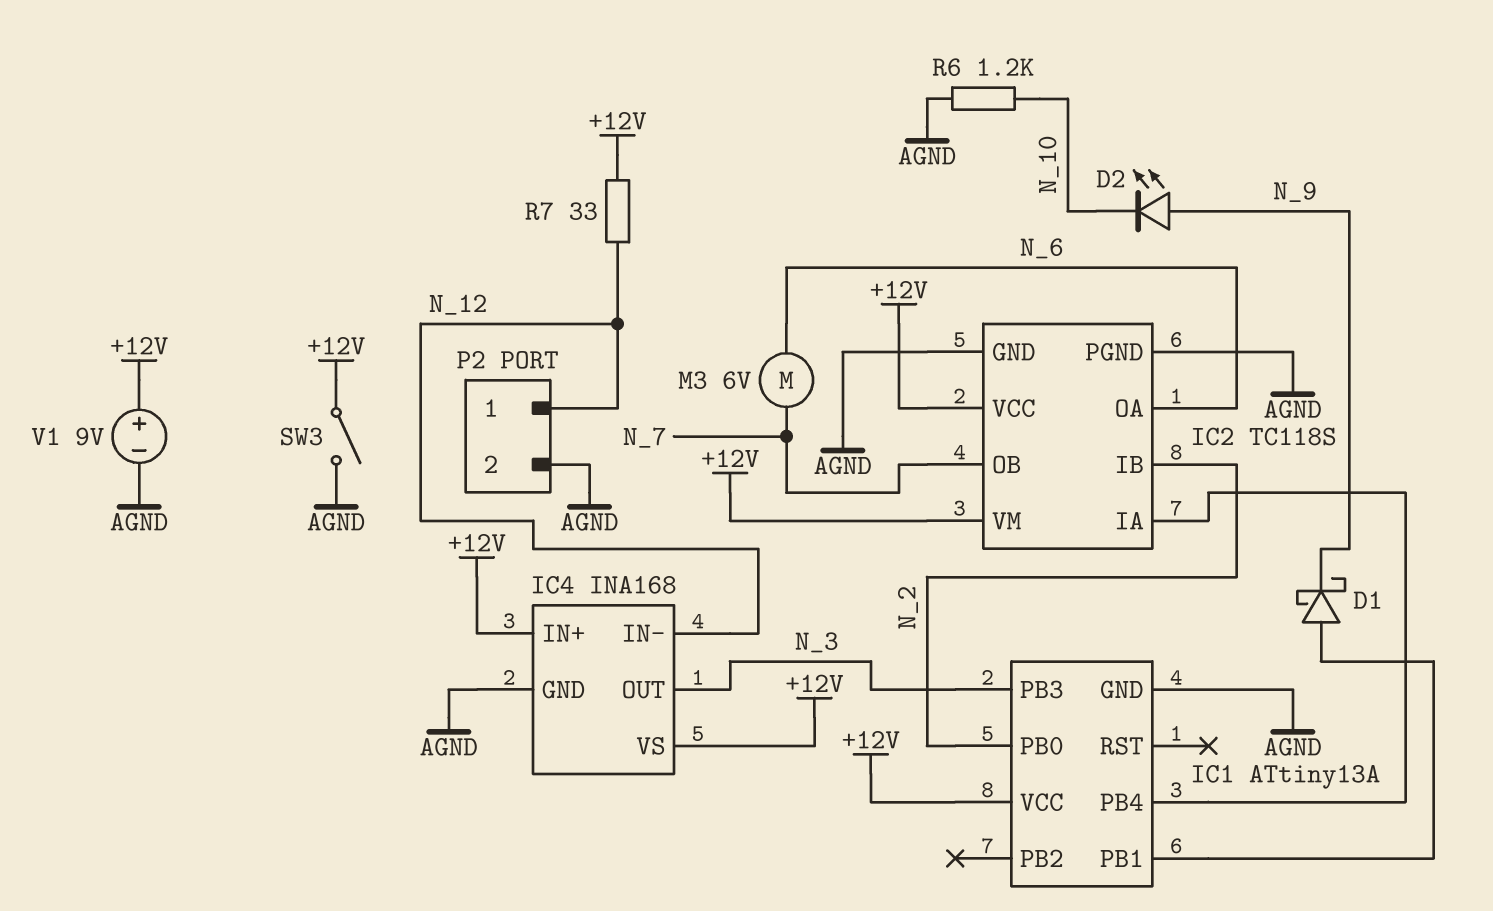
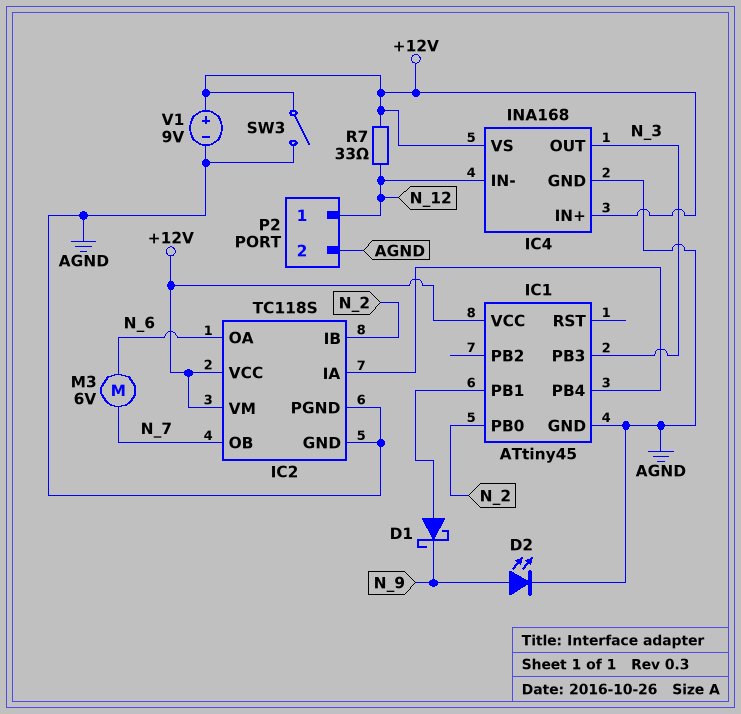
D2: LED (A N_9, K N_10) -> LED (A N_9, K AGND)
IC1: ATtiny13A -> ATtiny45
R6: 1.2k (AGND, N_10) -> none

